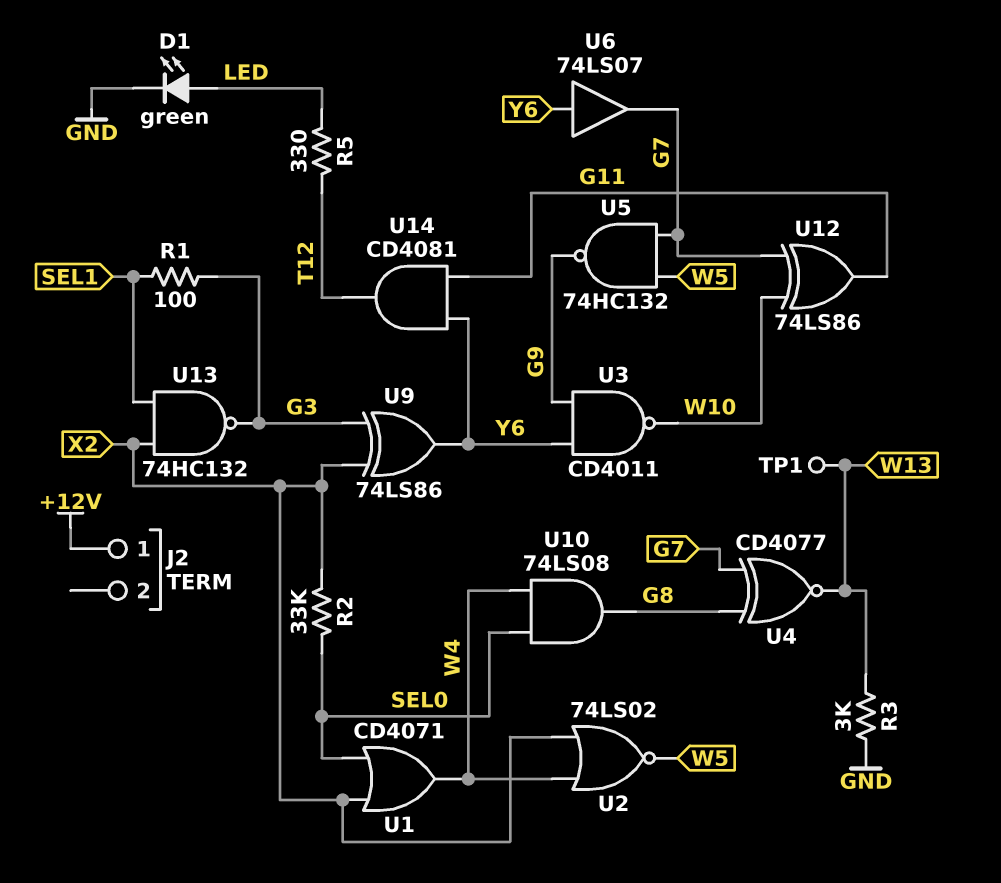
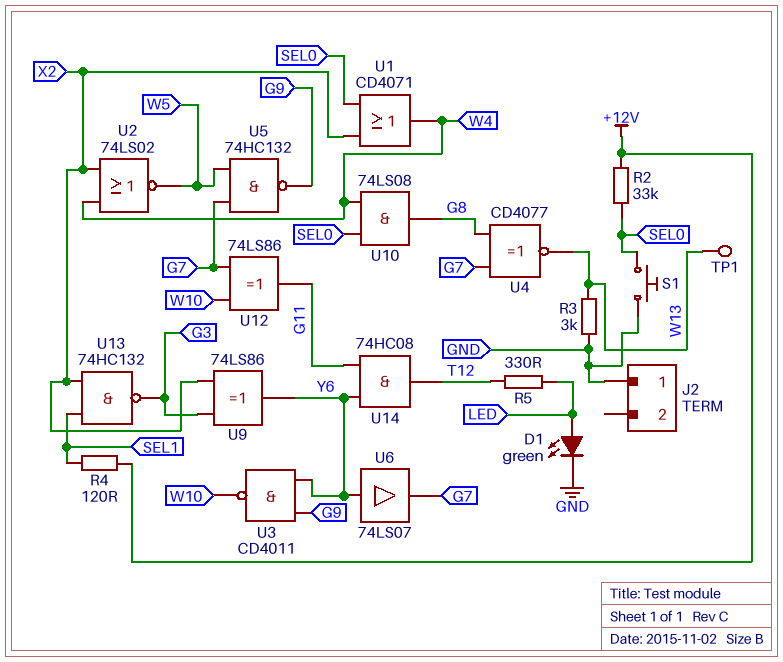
J2 pin 1: +12V -> GND
R1: 100 (G3, SEL1) -> none
R2: 33k (SEL0, X2) -> 33k (+12V, SEL0)
R4: none -> 120 (+12V, SEL1)
S1: none -> button (GND, SEL0)
U14: AND CD4081 (in G11, in Y6, out T12) -> AND 74HC08 (in G11, in Y6, out T12)

